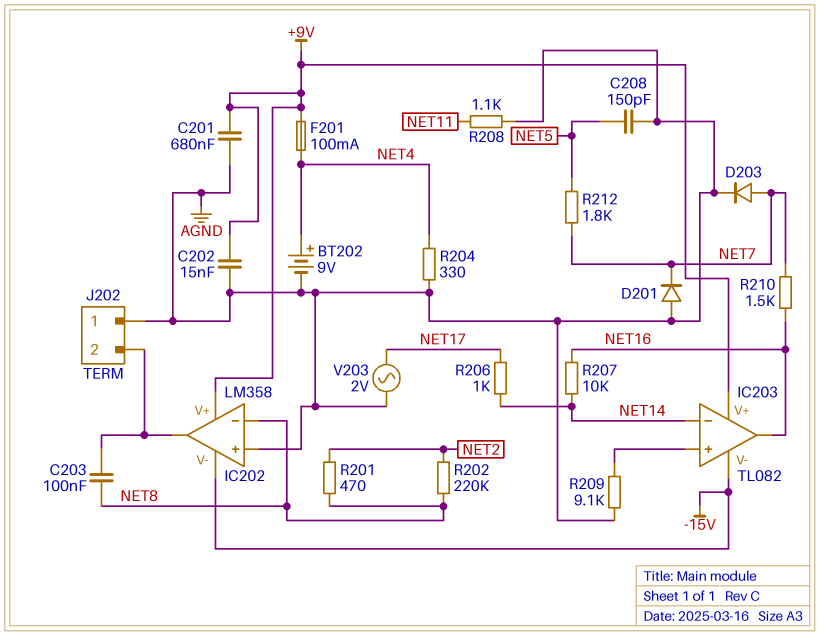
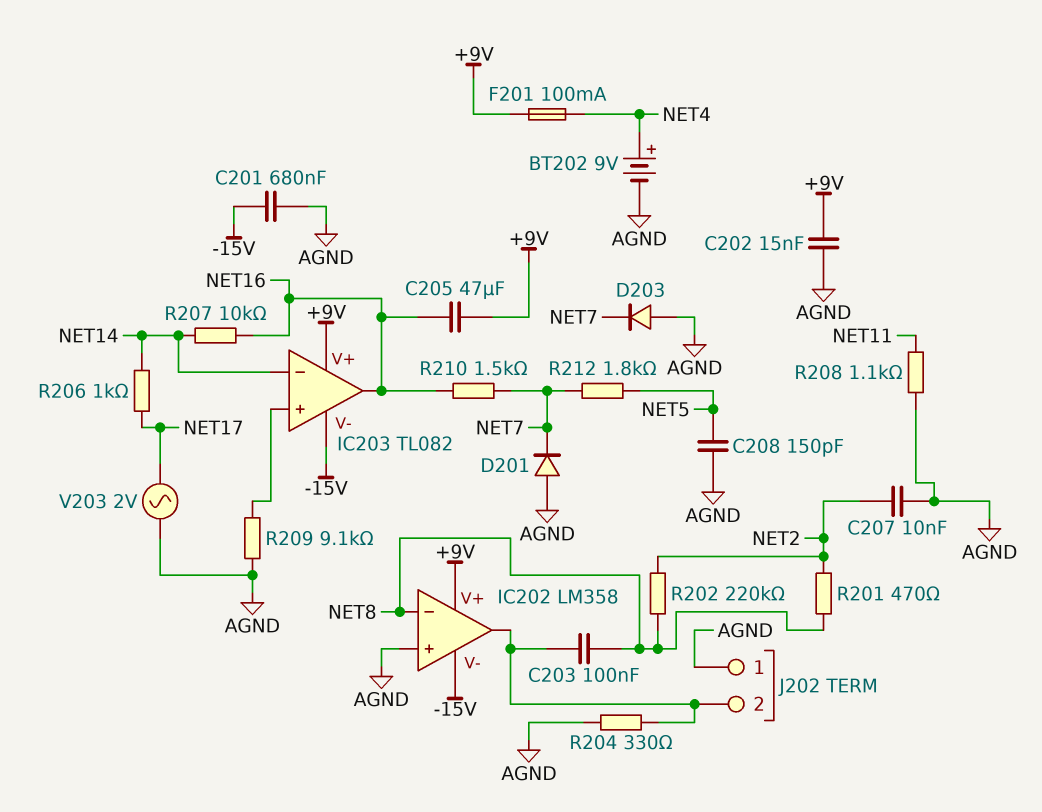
C201: 680nF (+9V, AGND) -> 680nF (-15V, AGND)
C205: none -> 47uF (+9V, NET16)
C207: none -> 10nF (AGND, NET2)
D203: diode (A NET7, K AGND) -> diode (A AGND, K NET7)
R204: 330 (AGND, NET4) -> 330 (AGND, IC202/out)

